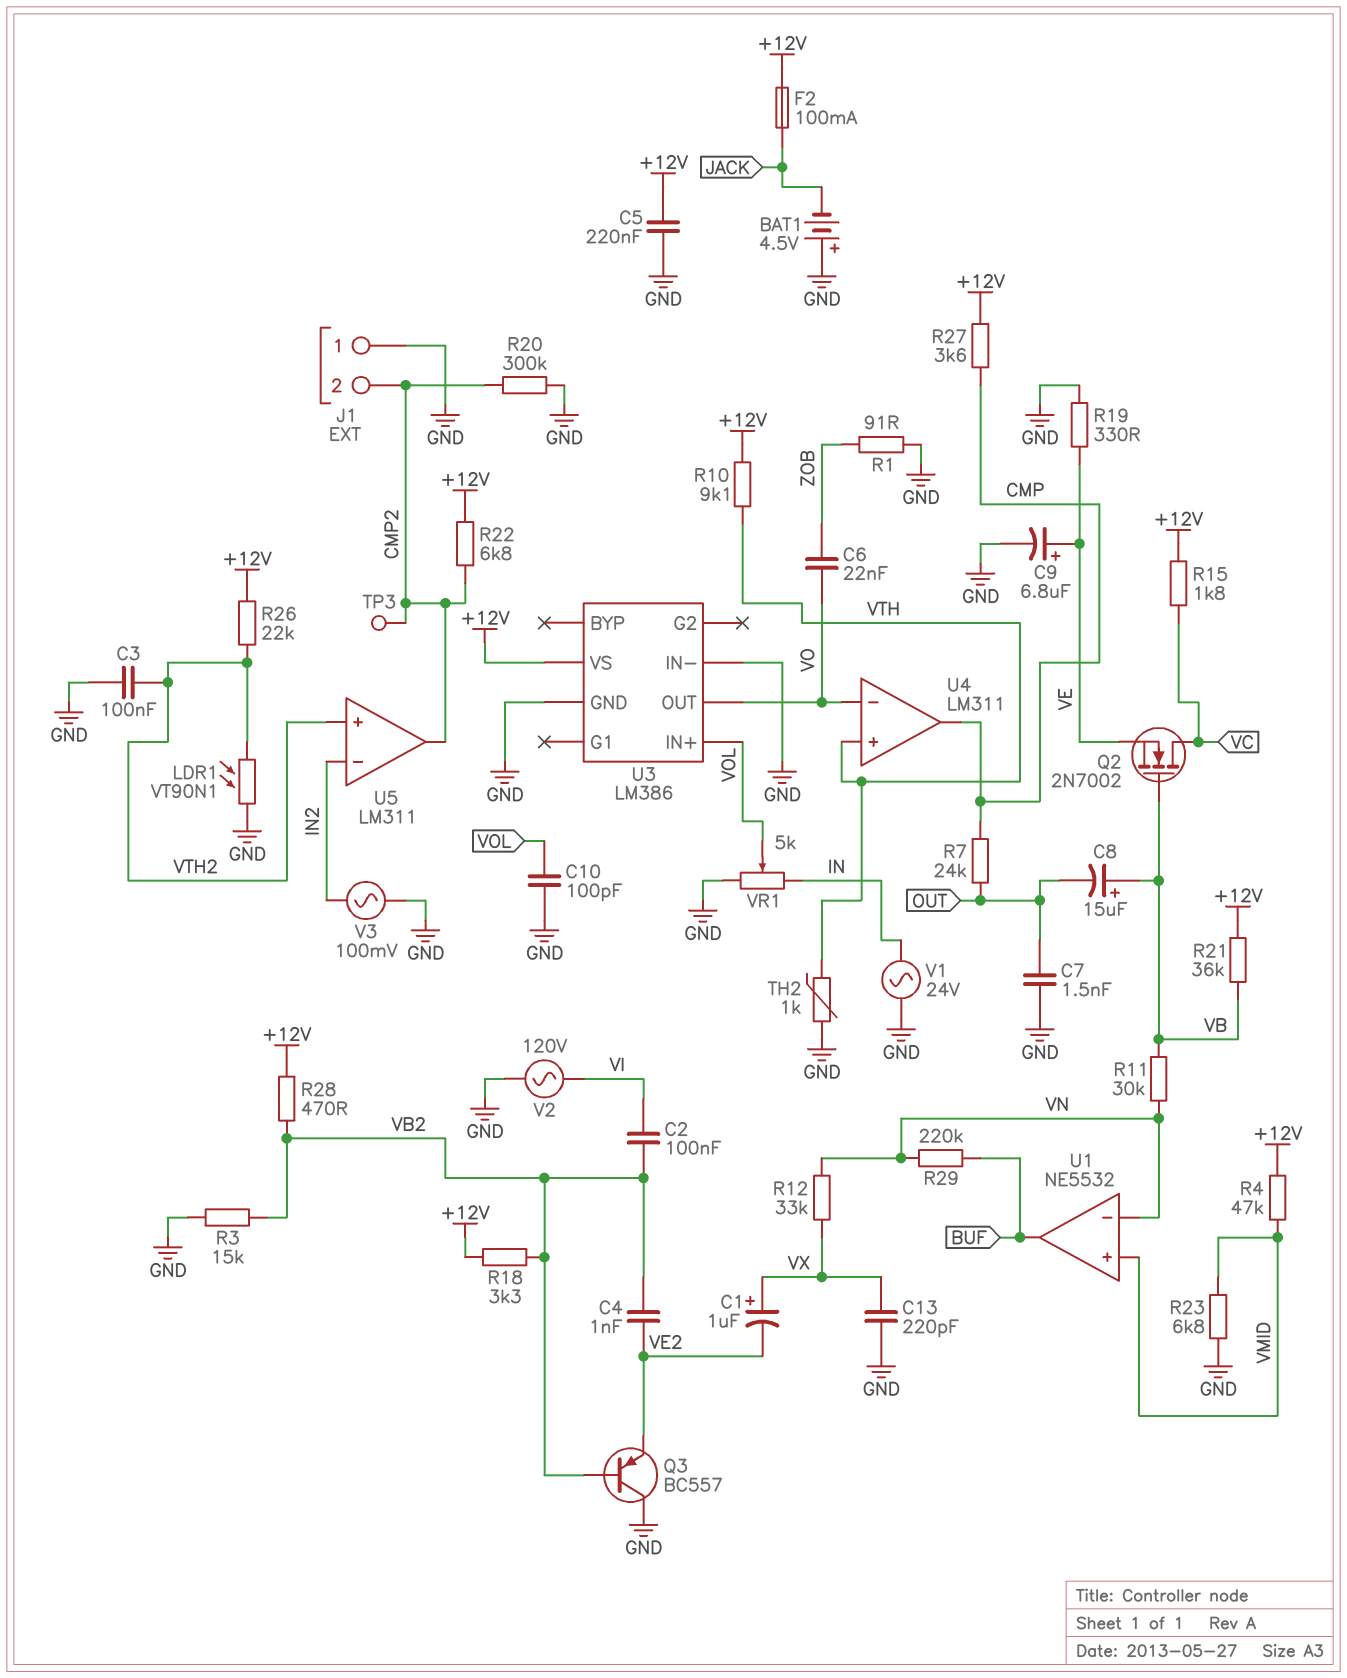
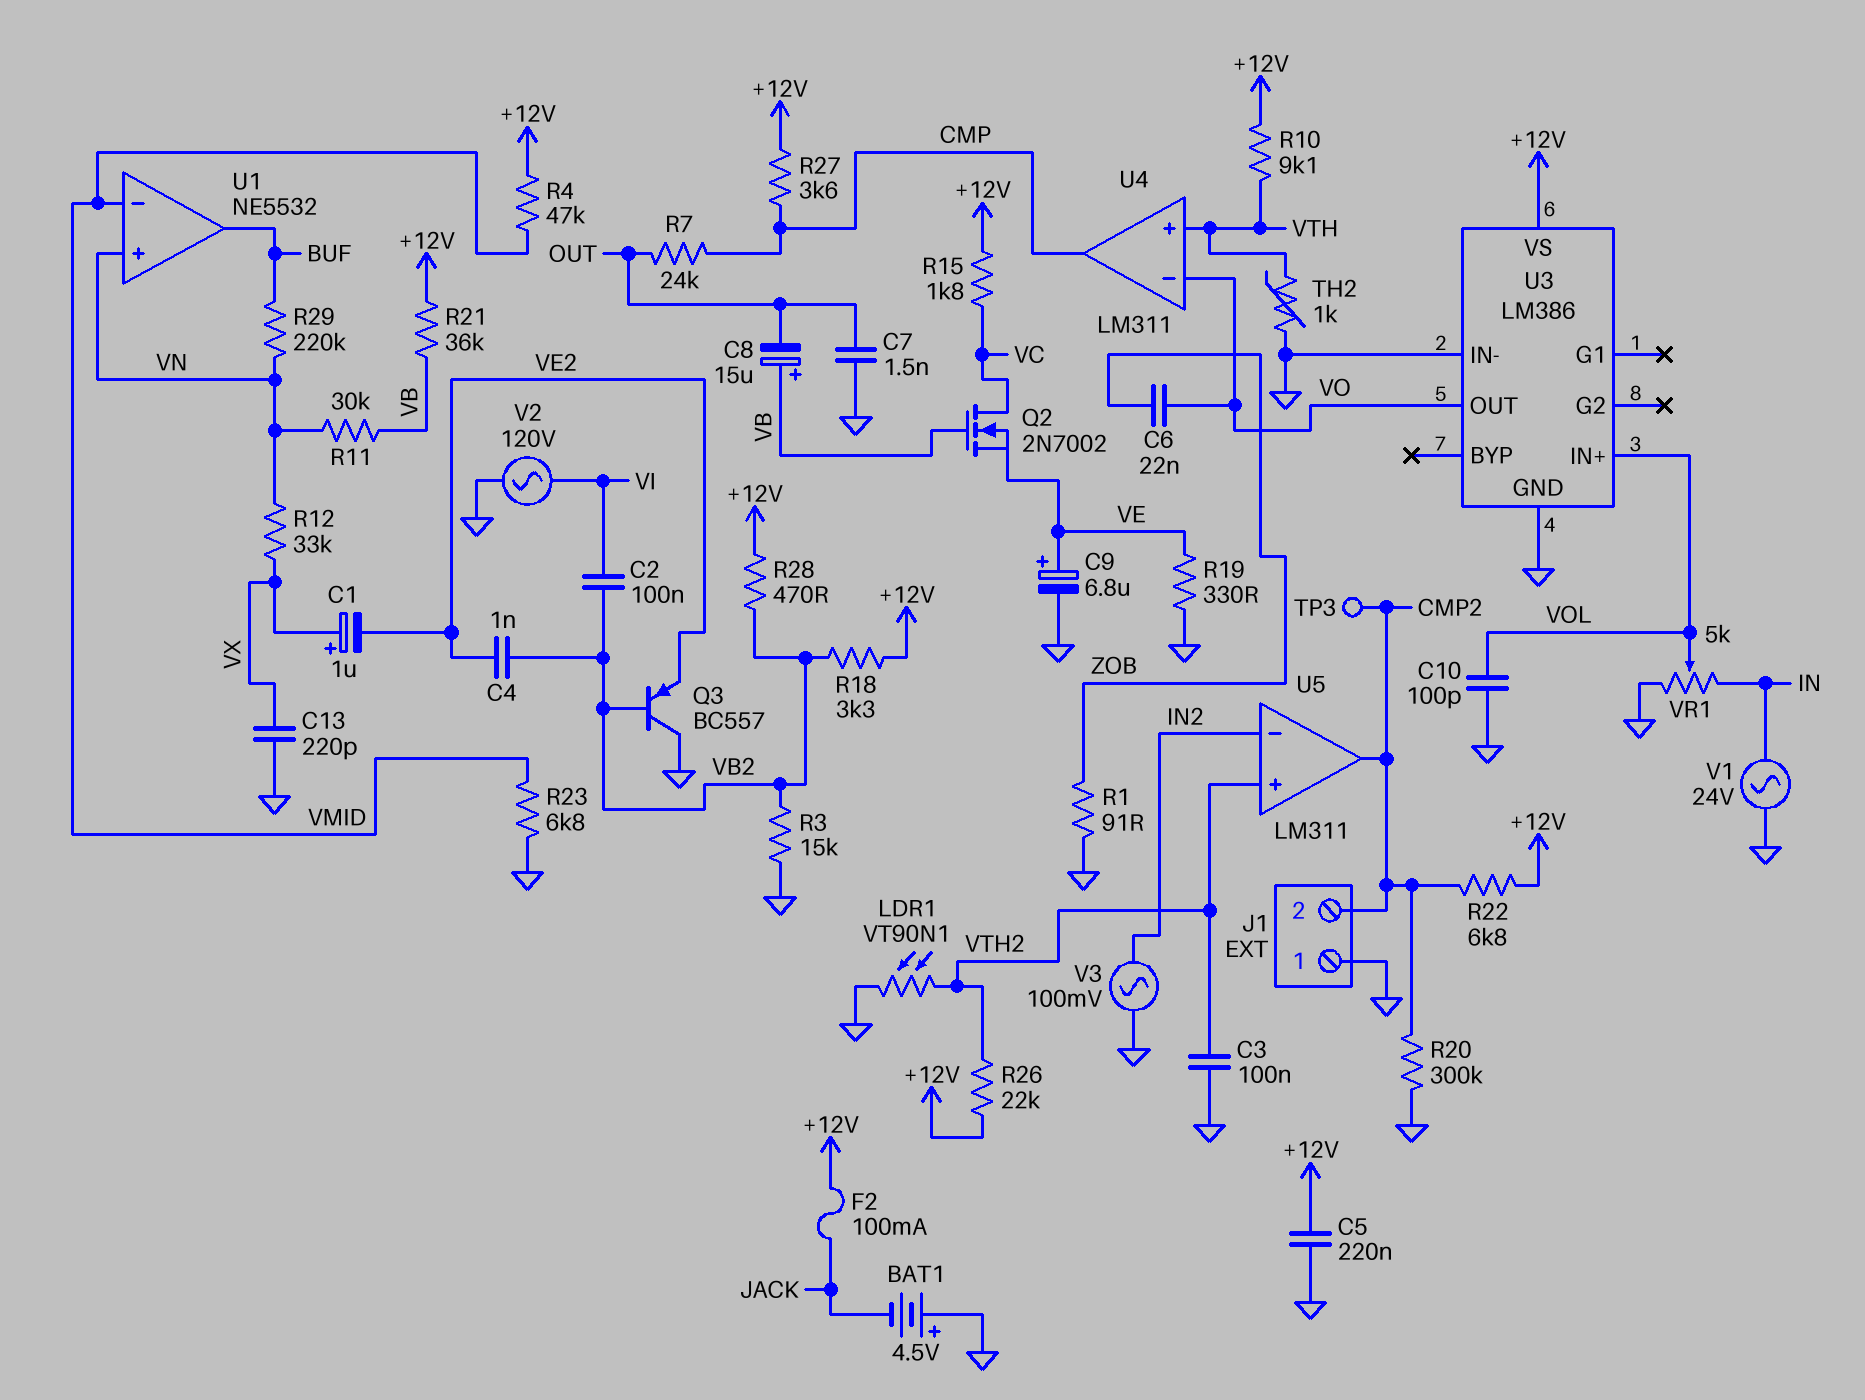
U1 pin in+: VMID -> VN
U1 pin in-: VN -> VMID

